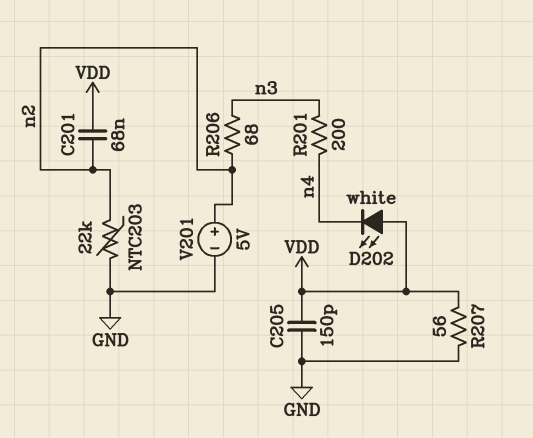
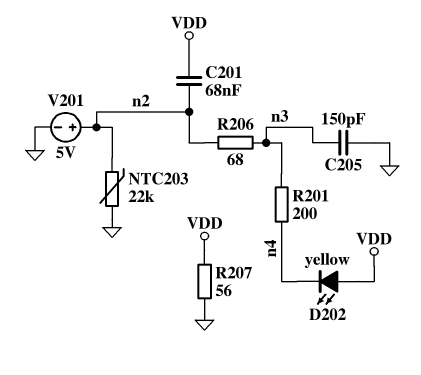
C205: 150pF (GND, VDD) -> 150pF (GND, n3)
D202: LED white (A VDD, K n4) -> LED yellow (A VDD, K n4)

